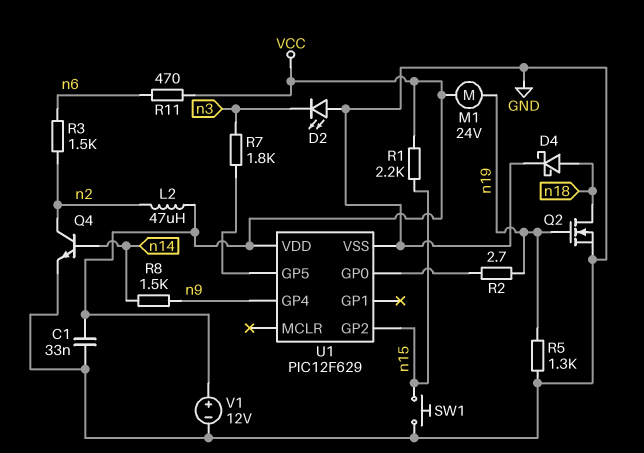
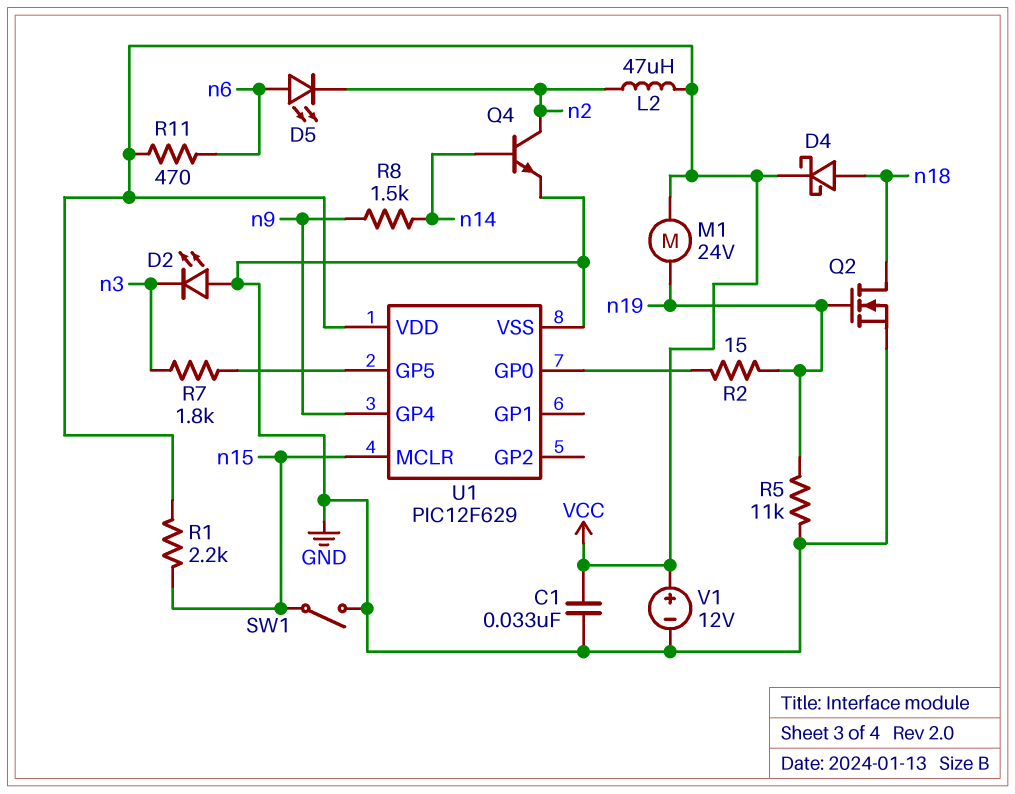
D4: schottky (A n18, K GND) -> schottky (A n18, K VCC)
D5: none -> LED (A n6, K n2)
R2: 2.7 (U1/GP0, n19) -> 15 (U1/GP0, n19)
R3: 1.5k (n2, n6) -> none
R5: 1.3k (GND, n19) -> 11k (GND, n19)
SW1: button (GND, n15) -> switch (GND, n15)
U1 pin GP2: n15 -> none
U1 pin MCLR: none -> n15

